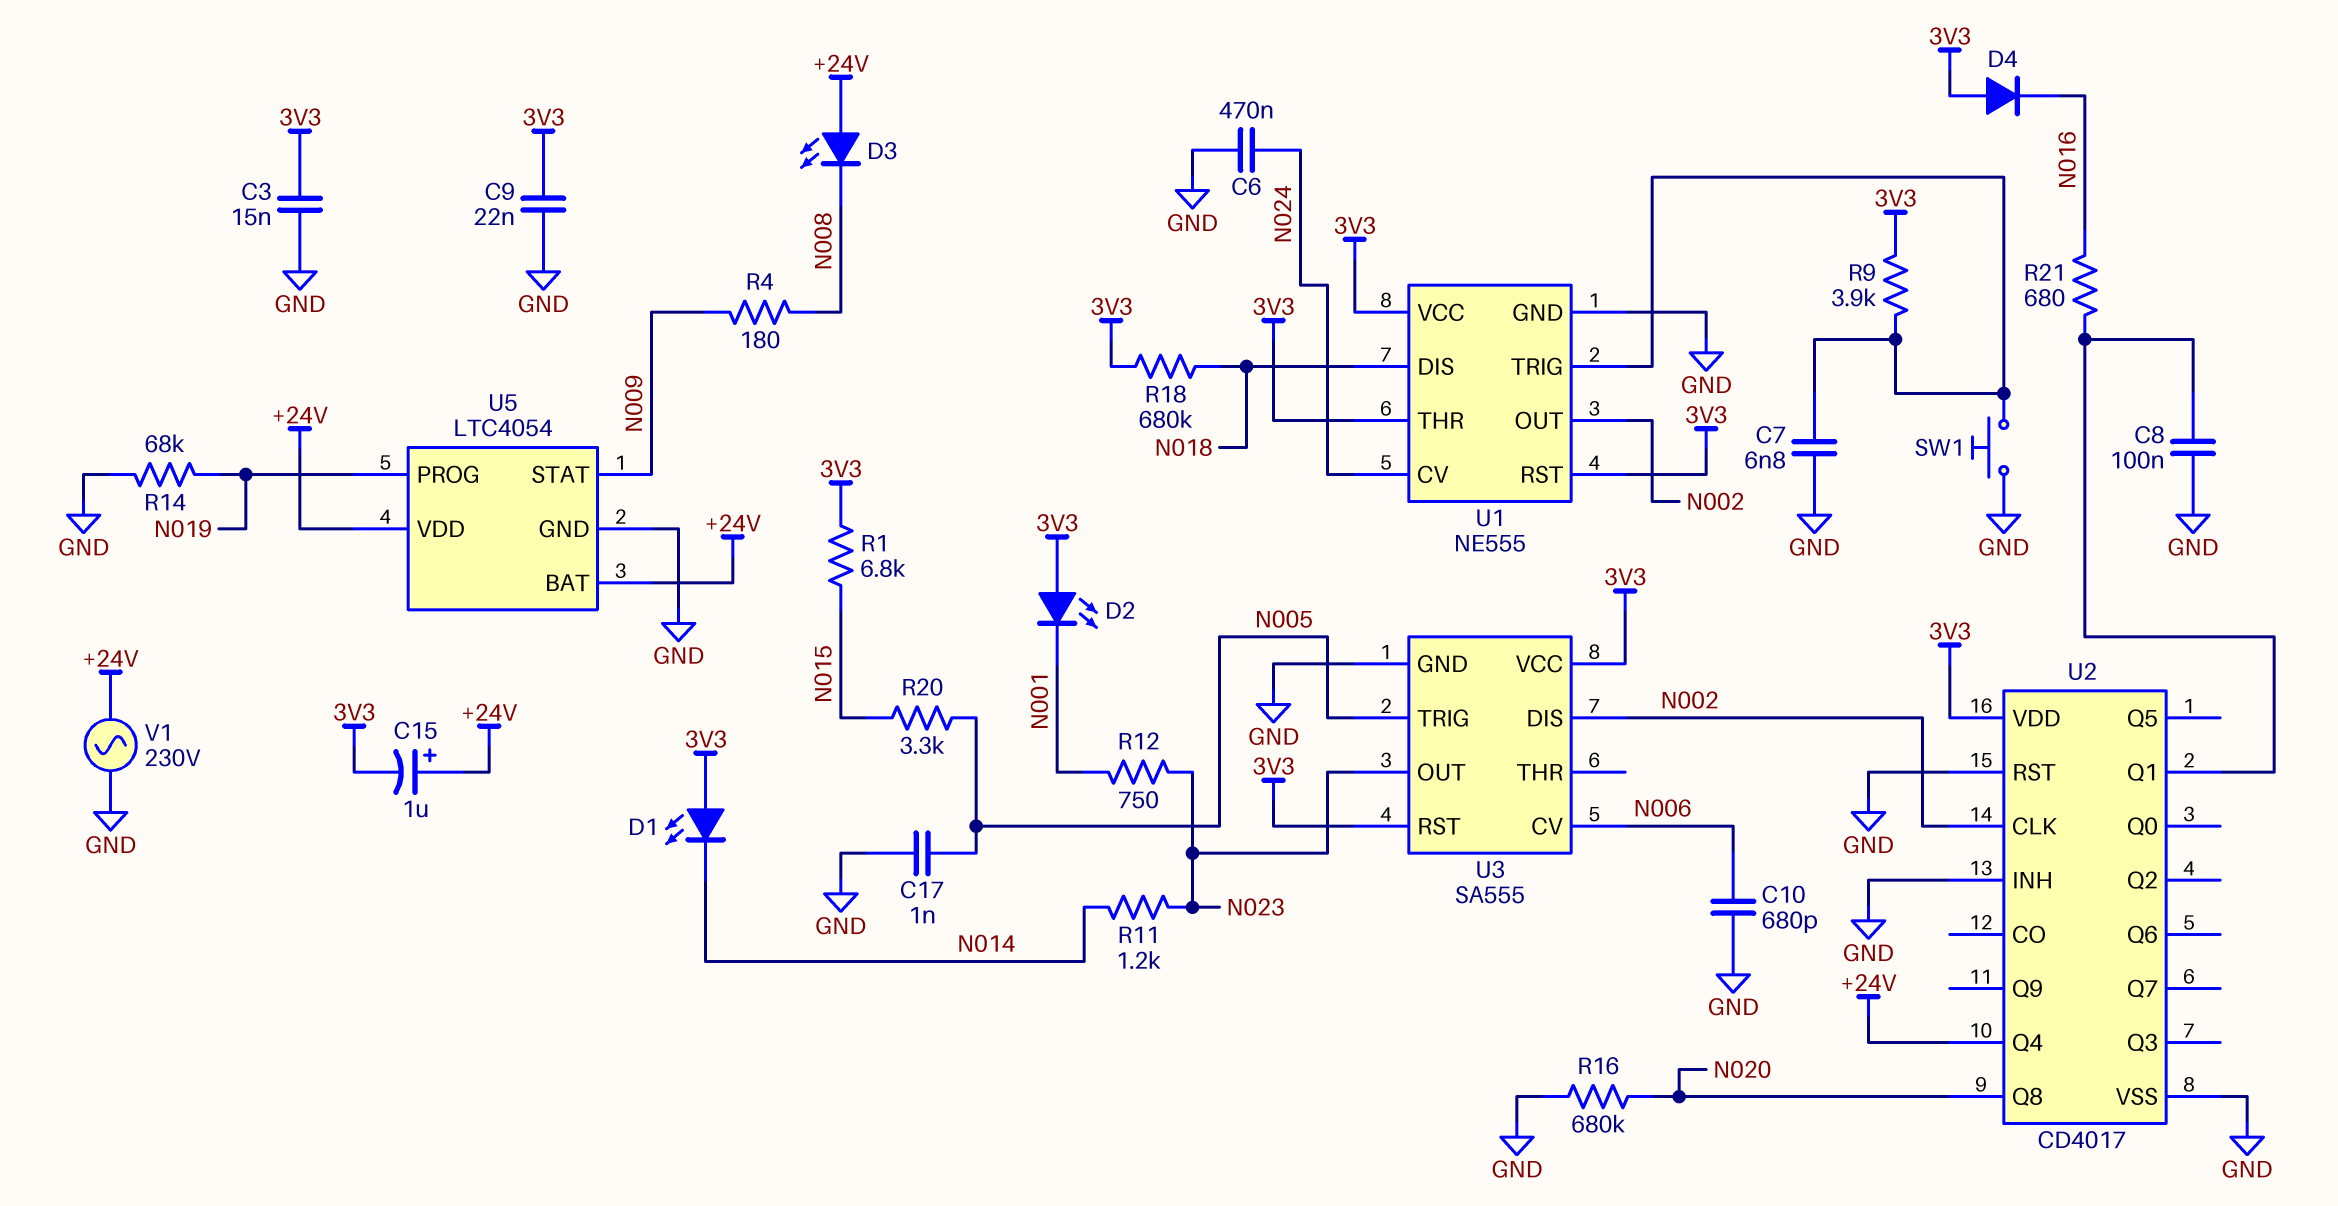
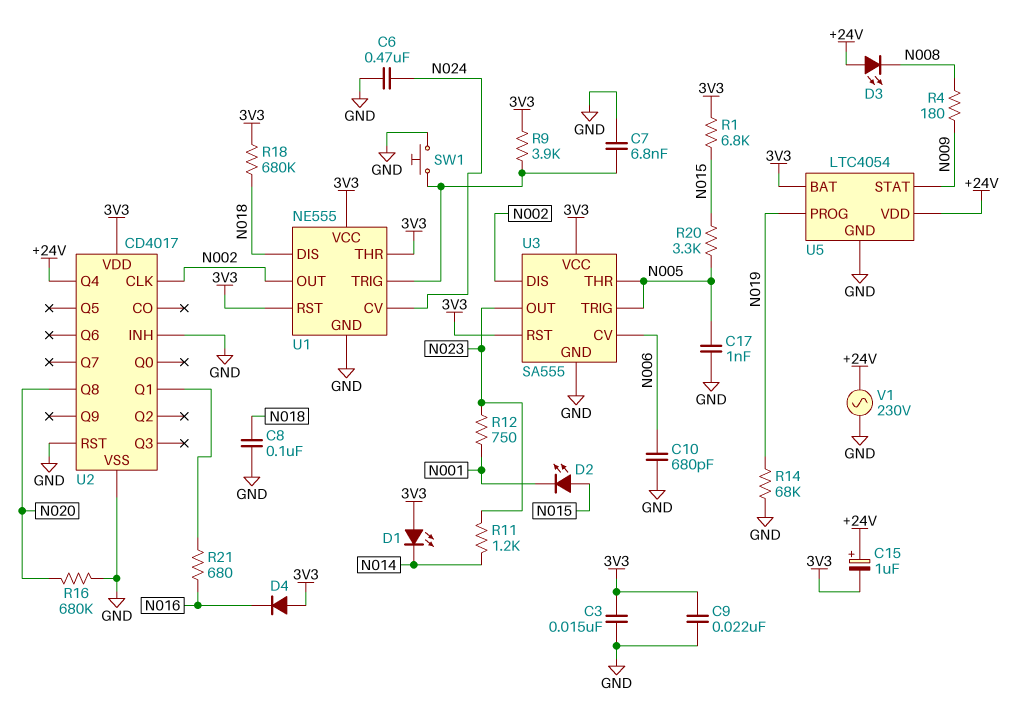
C8: 100nF (GND, U2/Q1) -> 100nF (GND, N018)
D2: LED (A 3V3, K N001) -> LED (A N015, K N001)
U3 pin THR: none -> N005
U5 pin BAT: +24V -> 3V3

